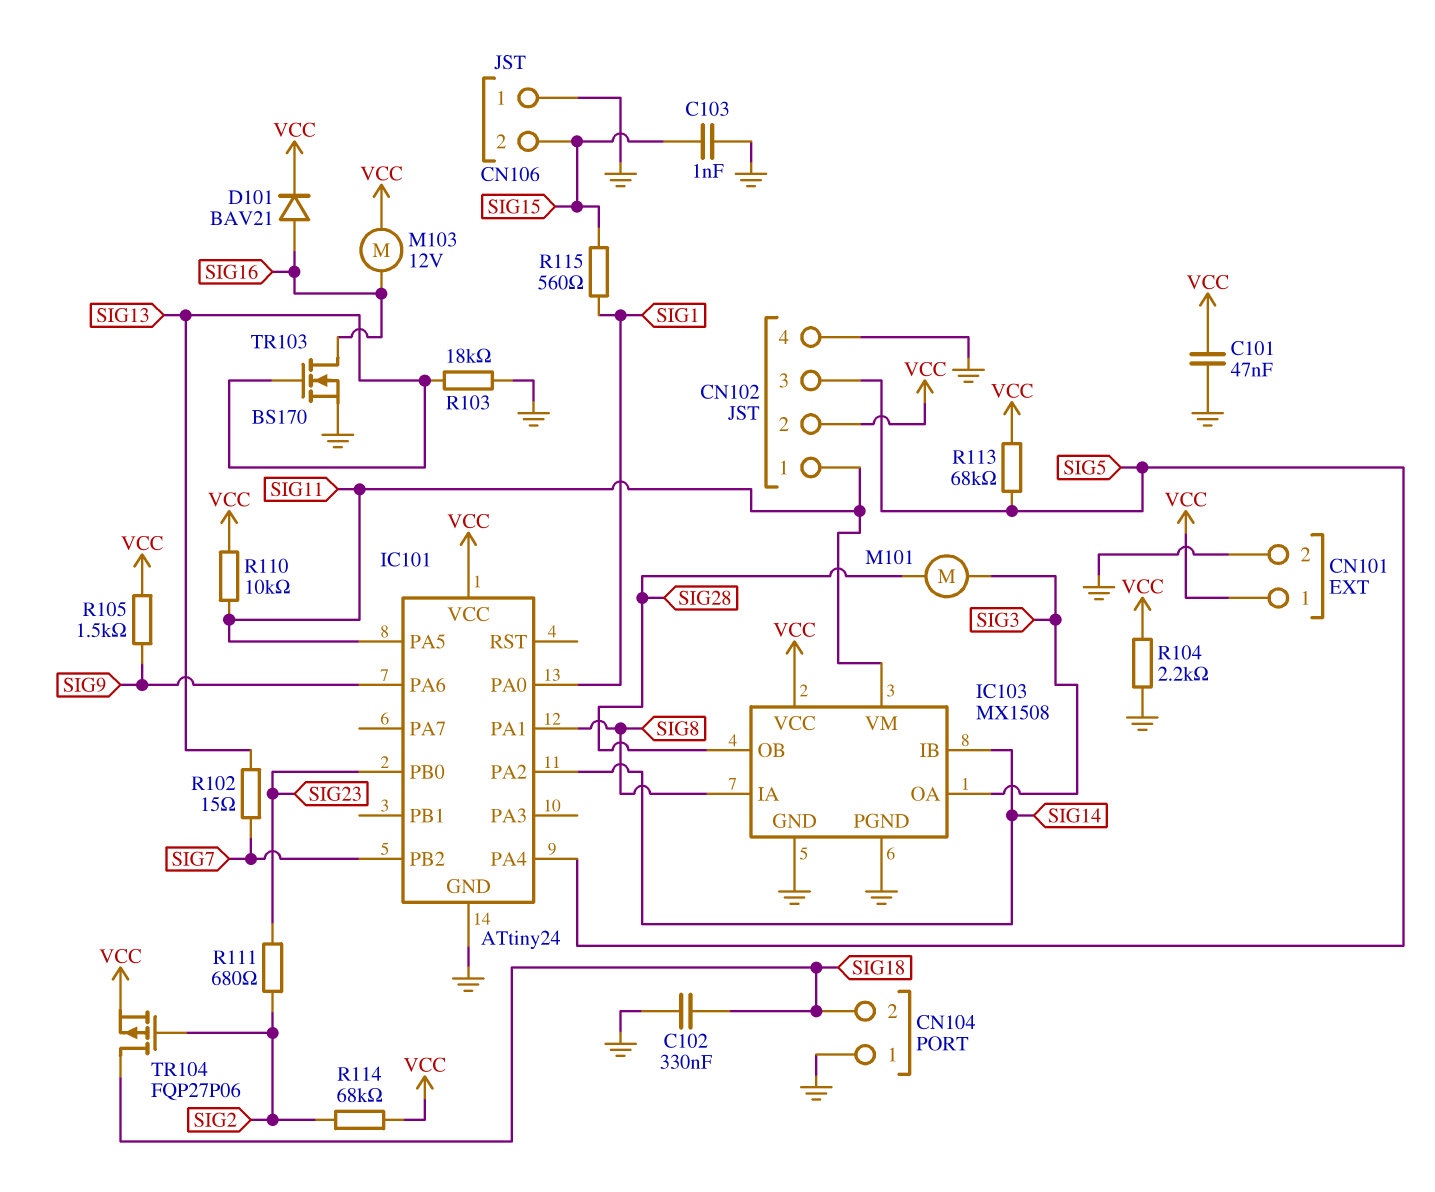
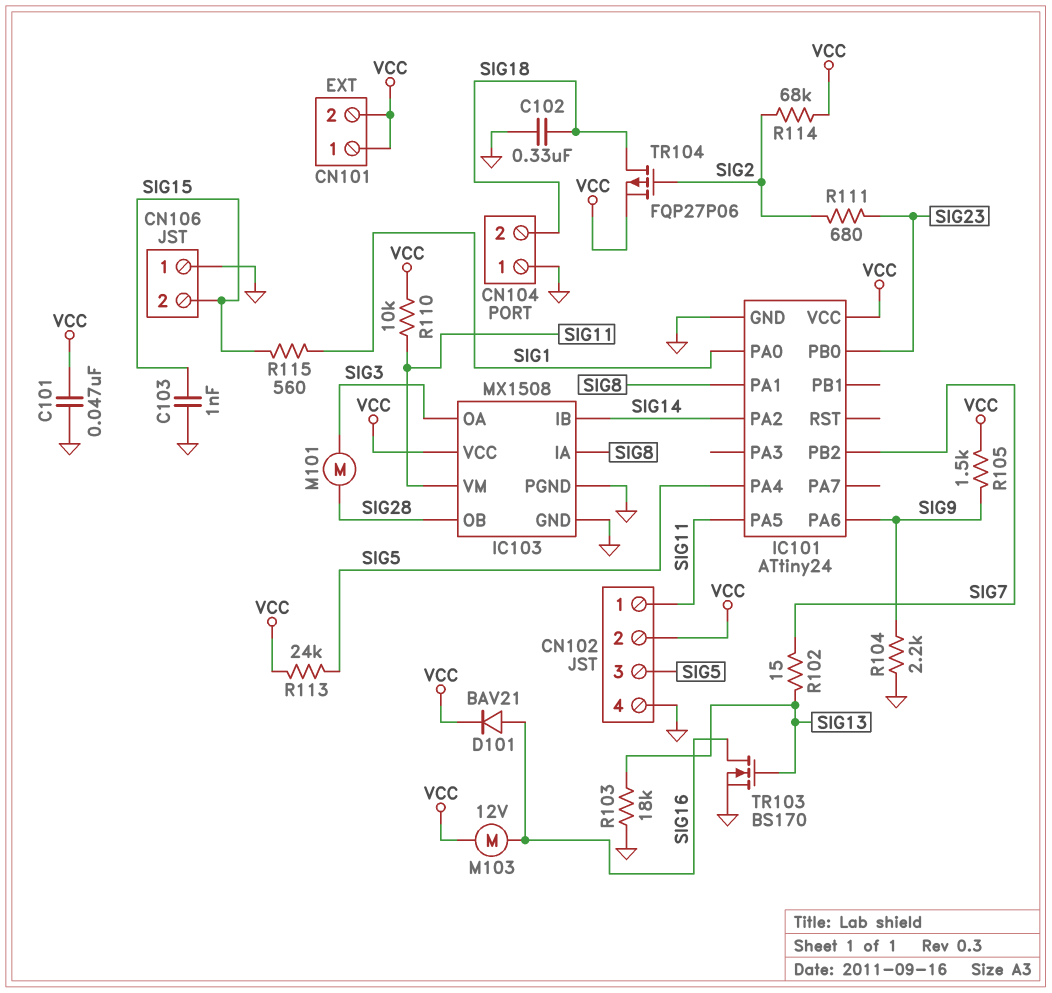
CN101 pin 2: GND -> VCC
R104: 2.2k (GND, VCC) -> 2.2k (GND, SIG9)
R113: 68k (SIG5, VCC) -> 24k (SIG5, VCC)

